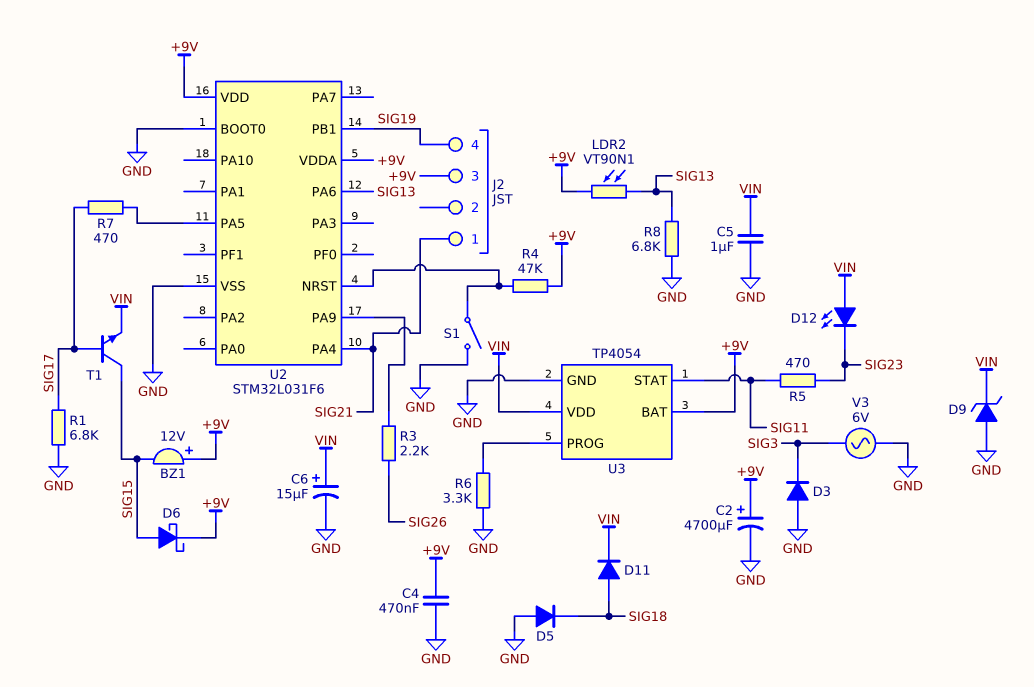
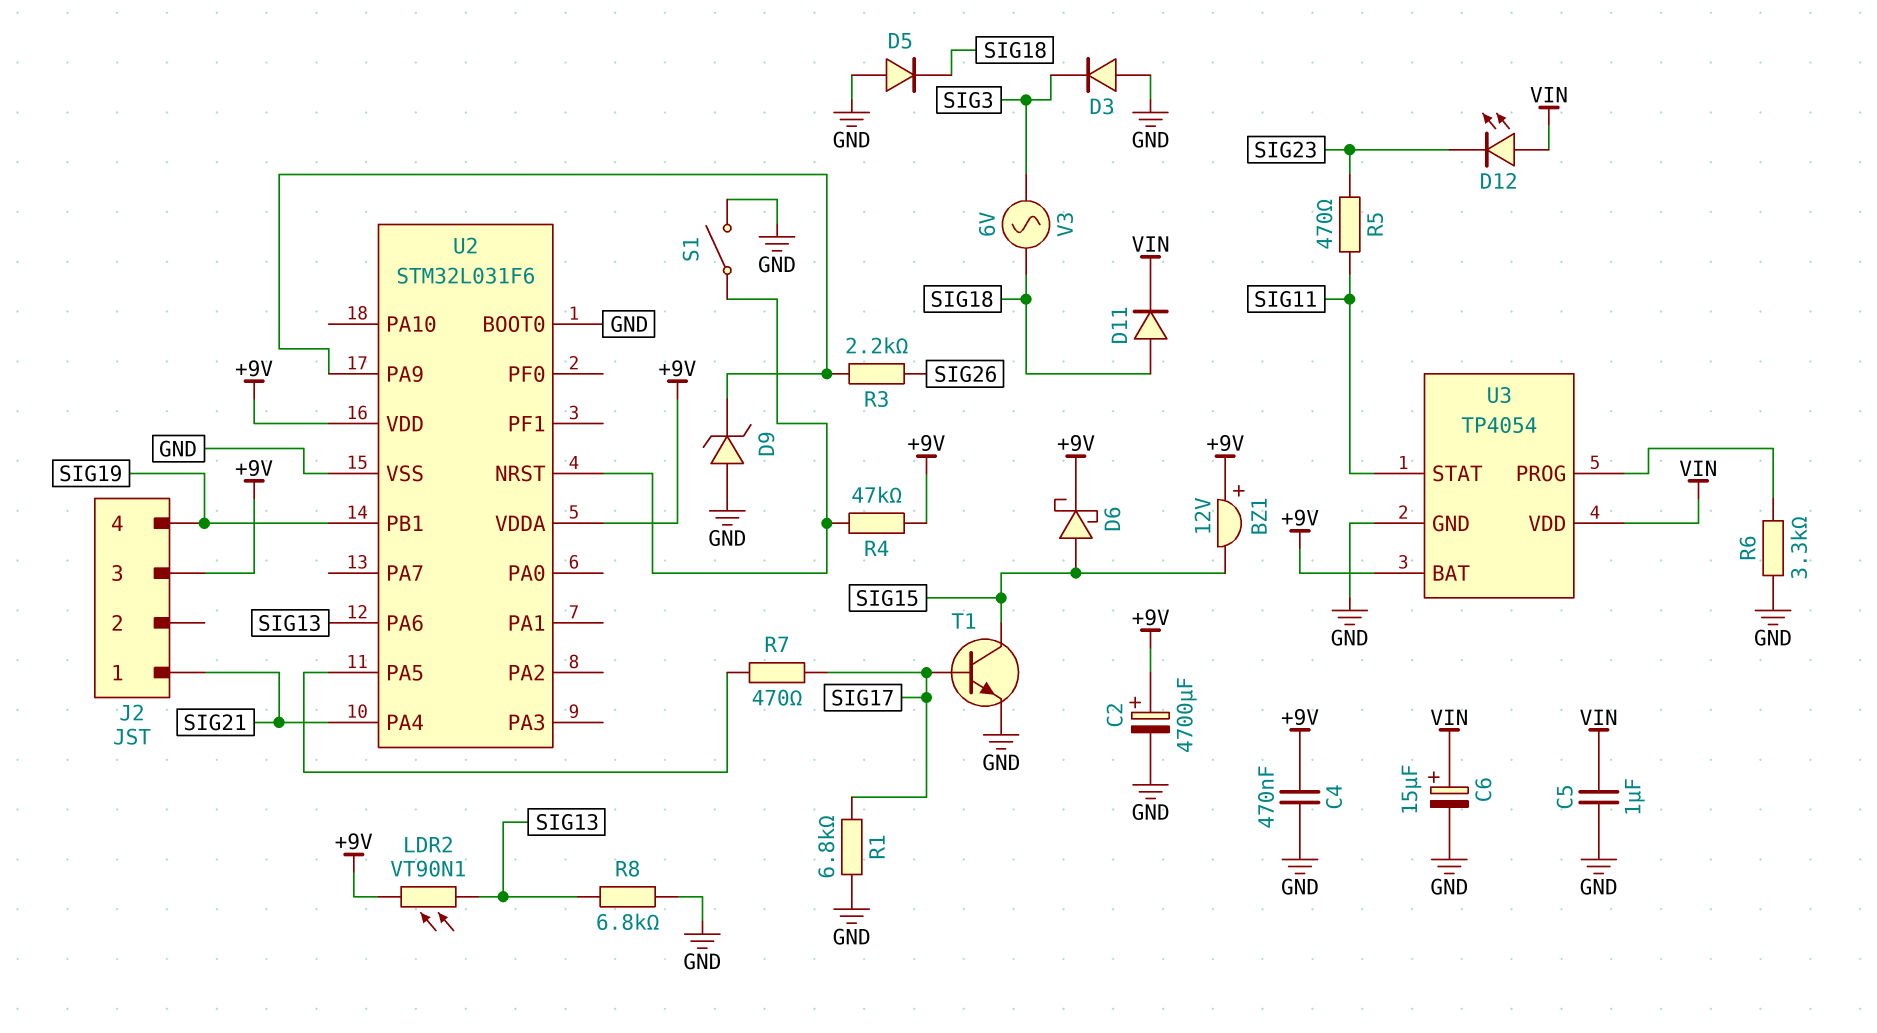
D9: zener (A GND, K VIN) -> zener (A GND, K U2/PA9)
T1: NPN (B SIG17, C SIG15, E VIN) -> NPN (B SIG17, C SIG15, E GND)
V3: AC 6V (GND, SIG3) -> AC 6V (SIG3, SIG18)

